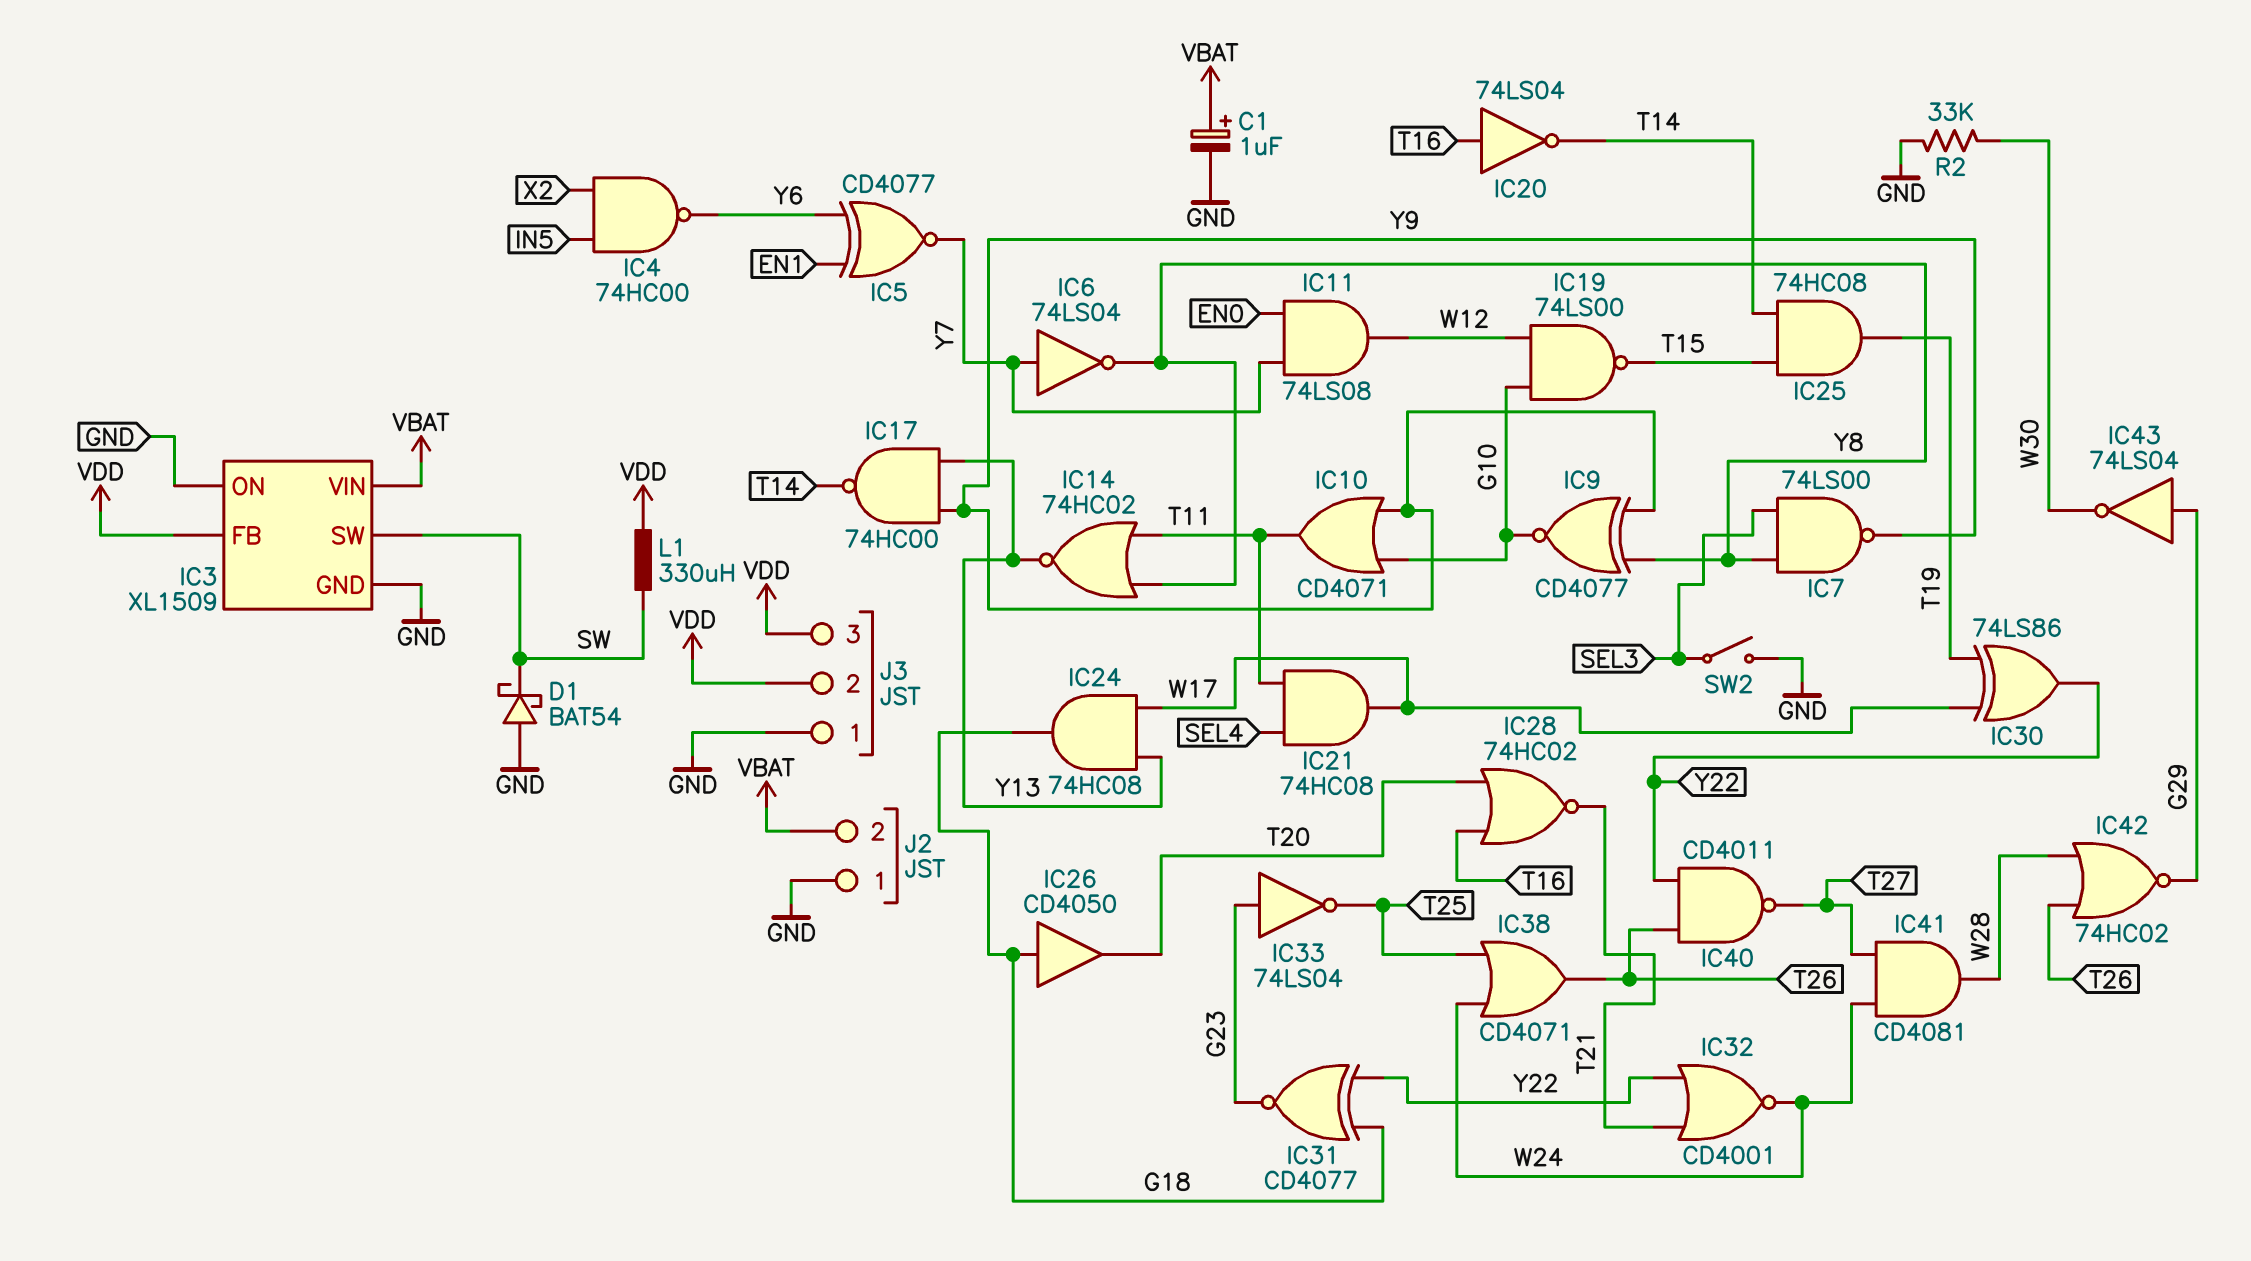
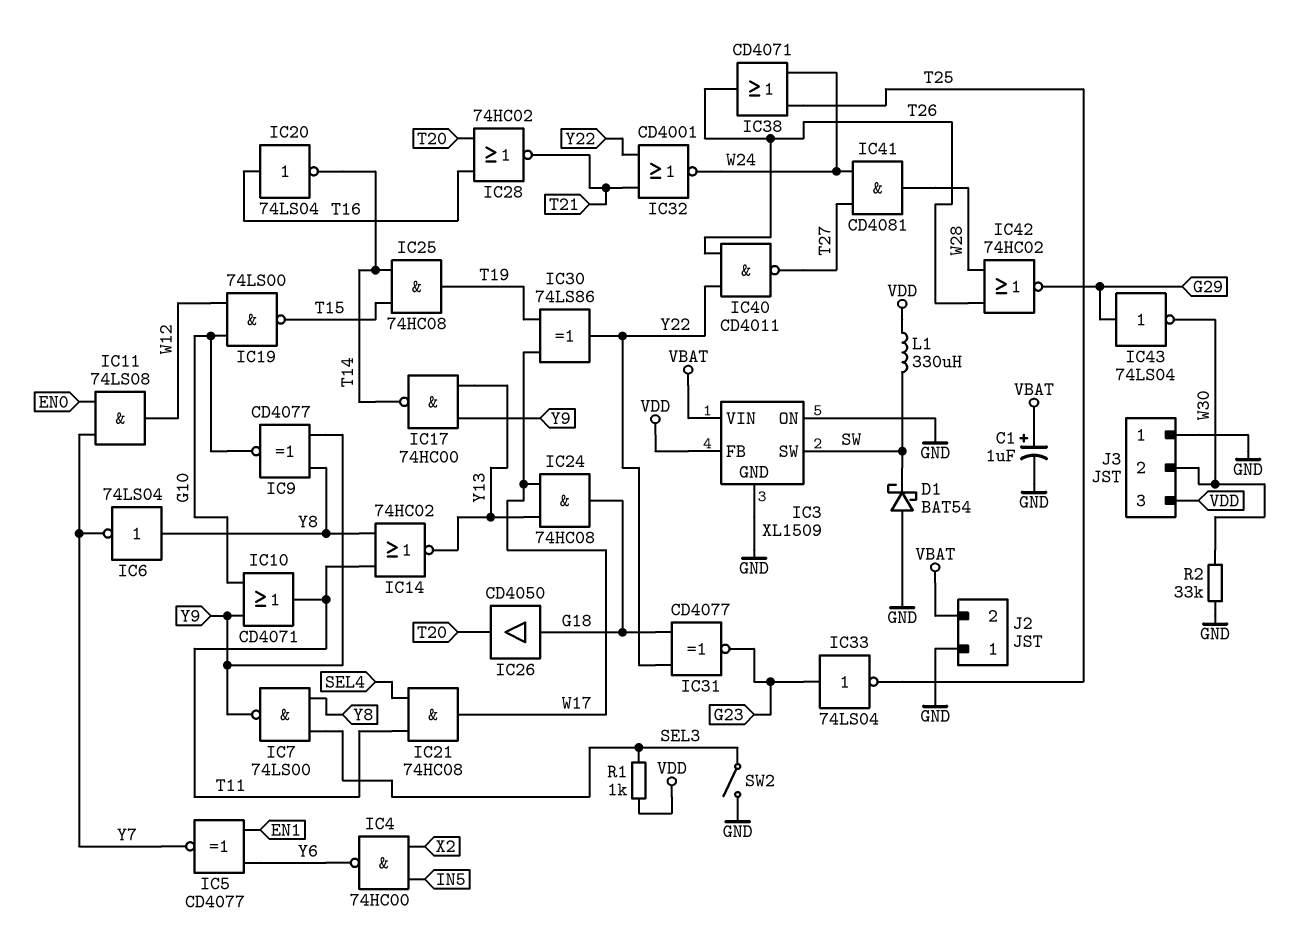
IC6: NOT 74LS04 (in Y7, out Y8) -> NOT 74LS04 (in Y8, out Y7)
J3 pin 2: VDD -> W30
R1: none -> 1k (SEL3, VDD)

